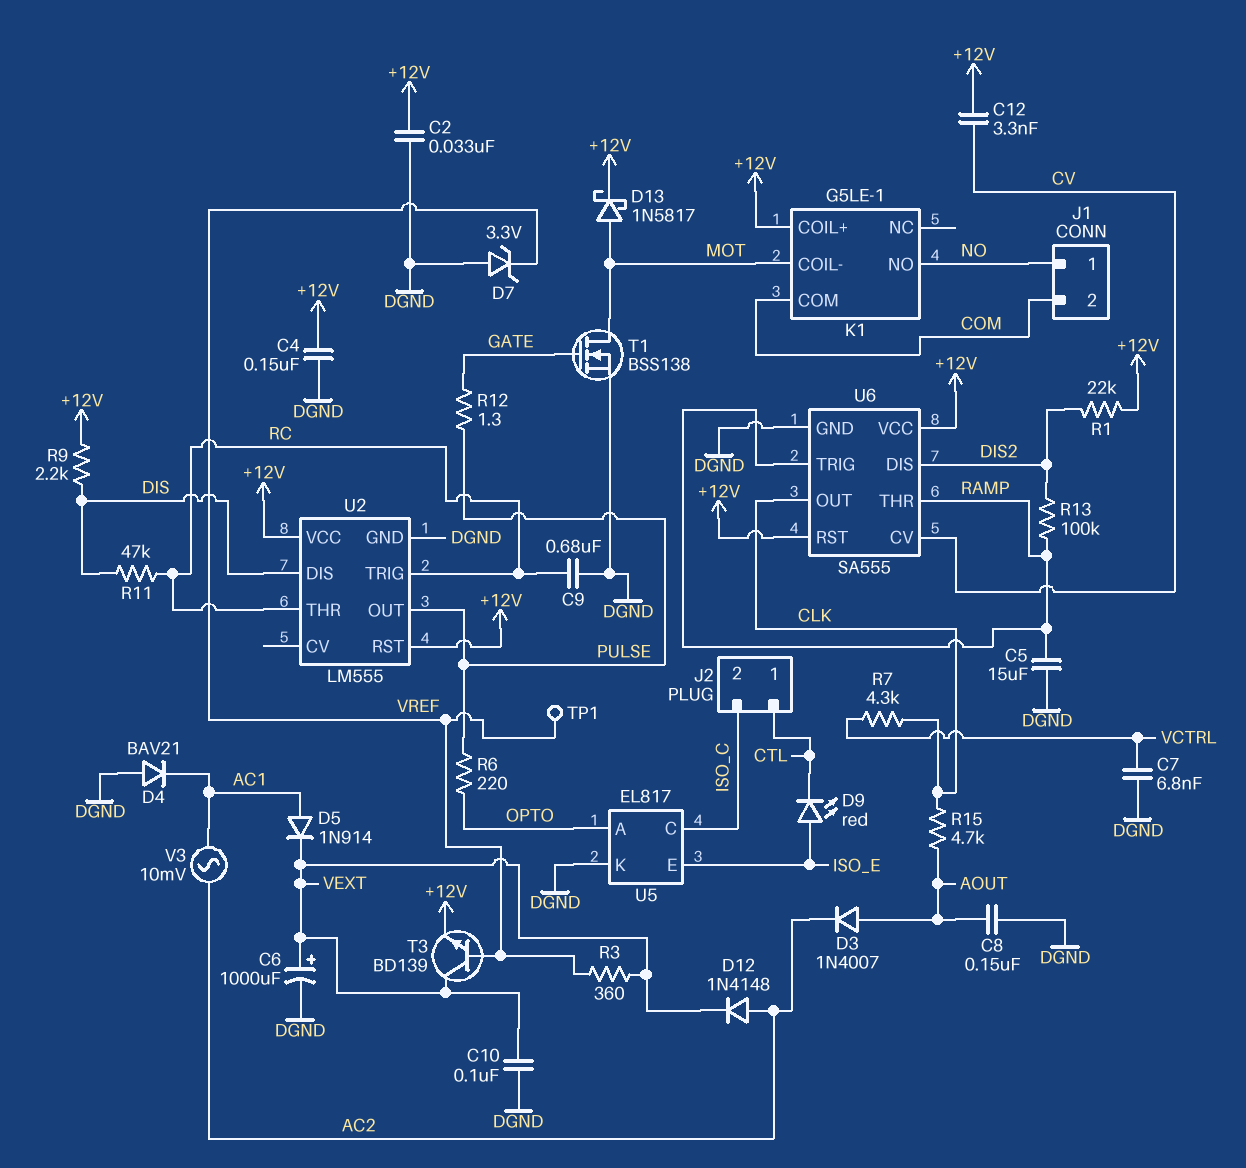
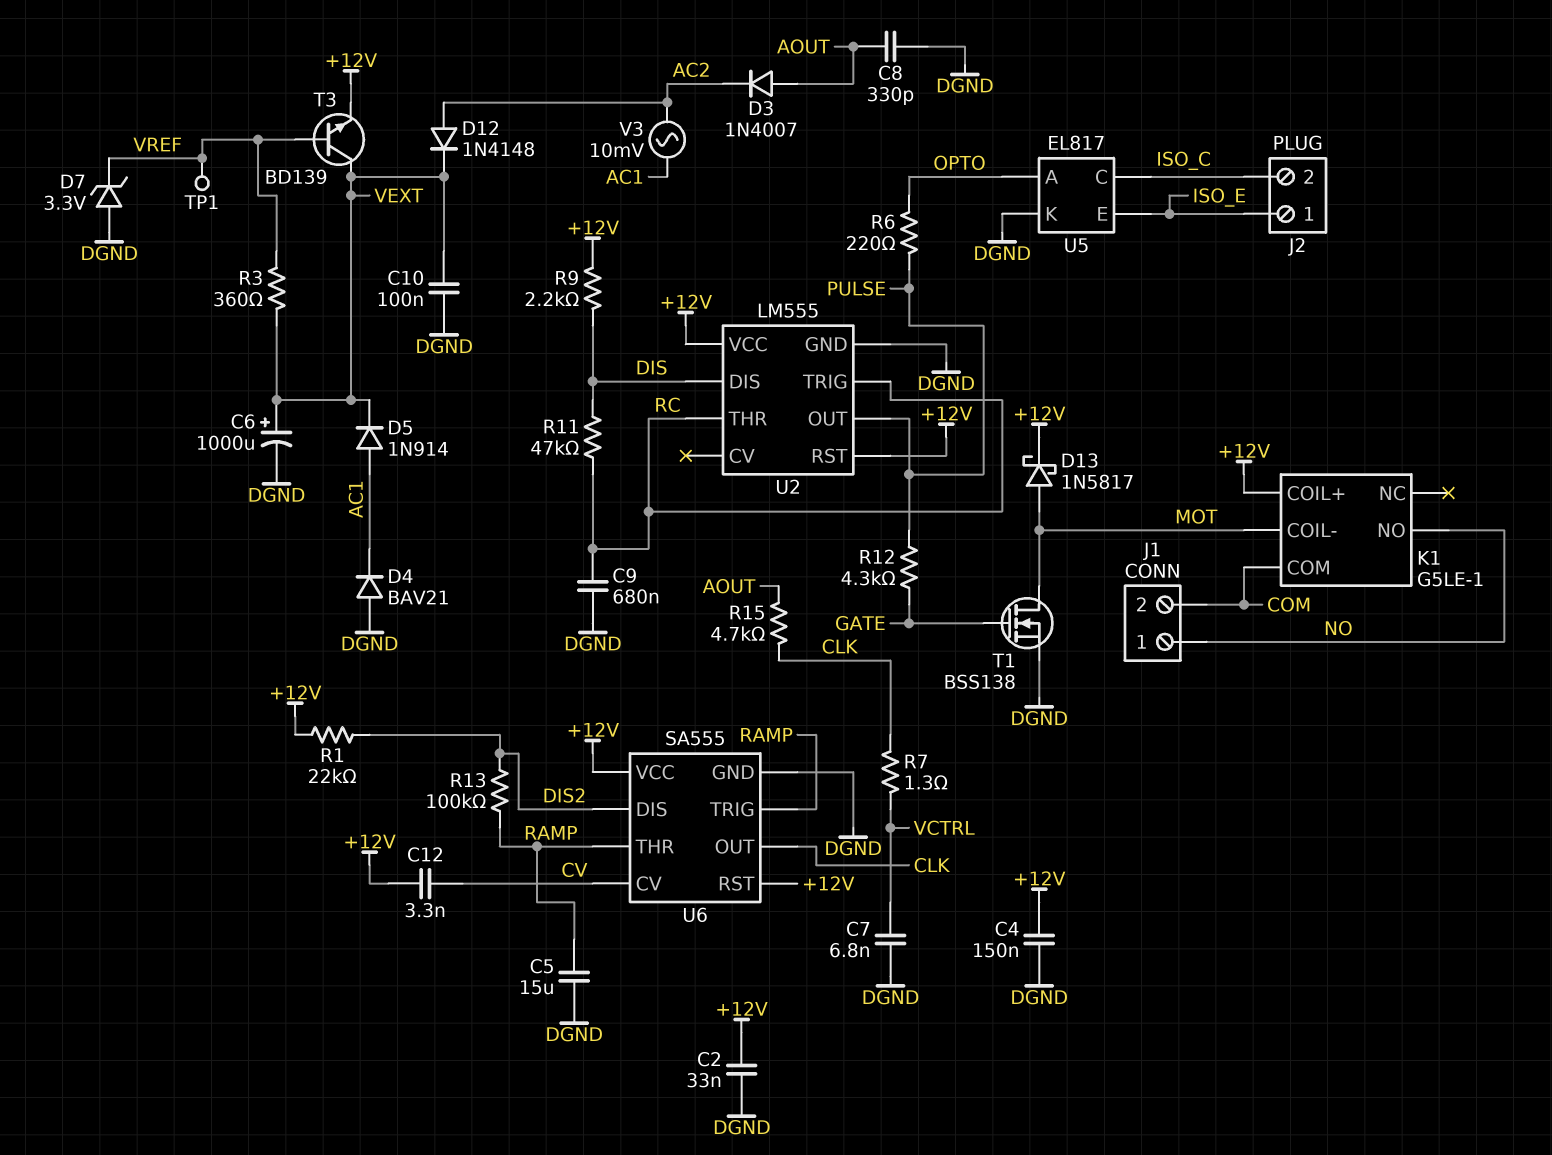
C8: 150nF (AOUT, DGND) -> 330pF (AOUT, DGND)
D9: LED red (A ISO_E, K CTL) -> none
J2 pin 1: CTL -> ISO_E
R7: 4.3k (CLK, VCTRL) -> 1.3 (CLK, VCTRL)
R12: 1.3 (GATE, PULSE) -> 4.3k (GATE, PULSE)

